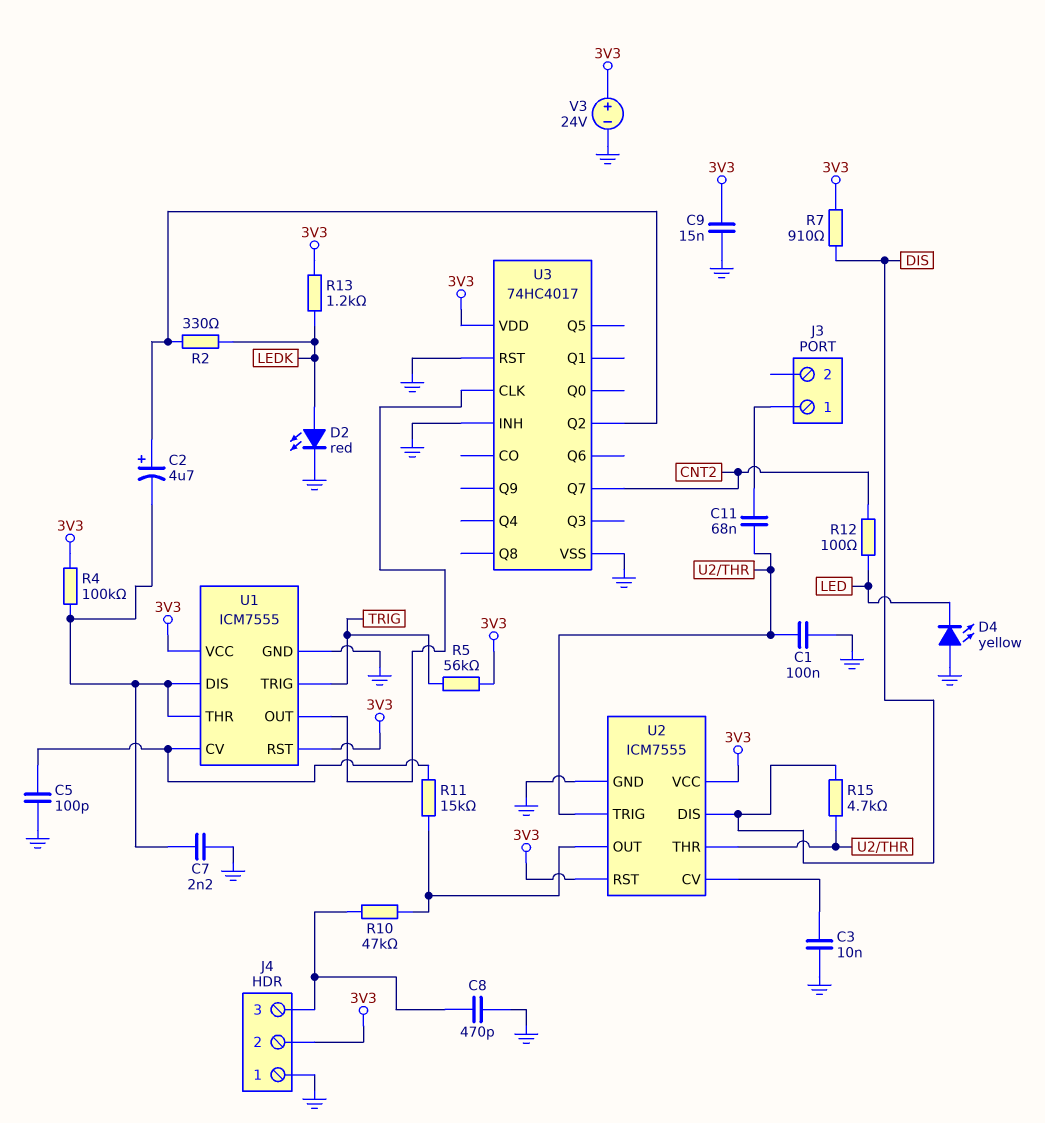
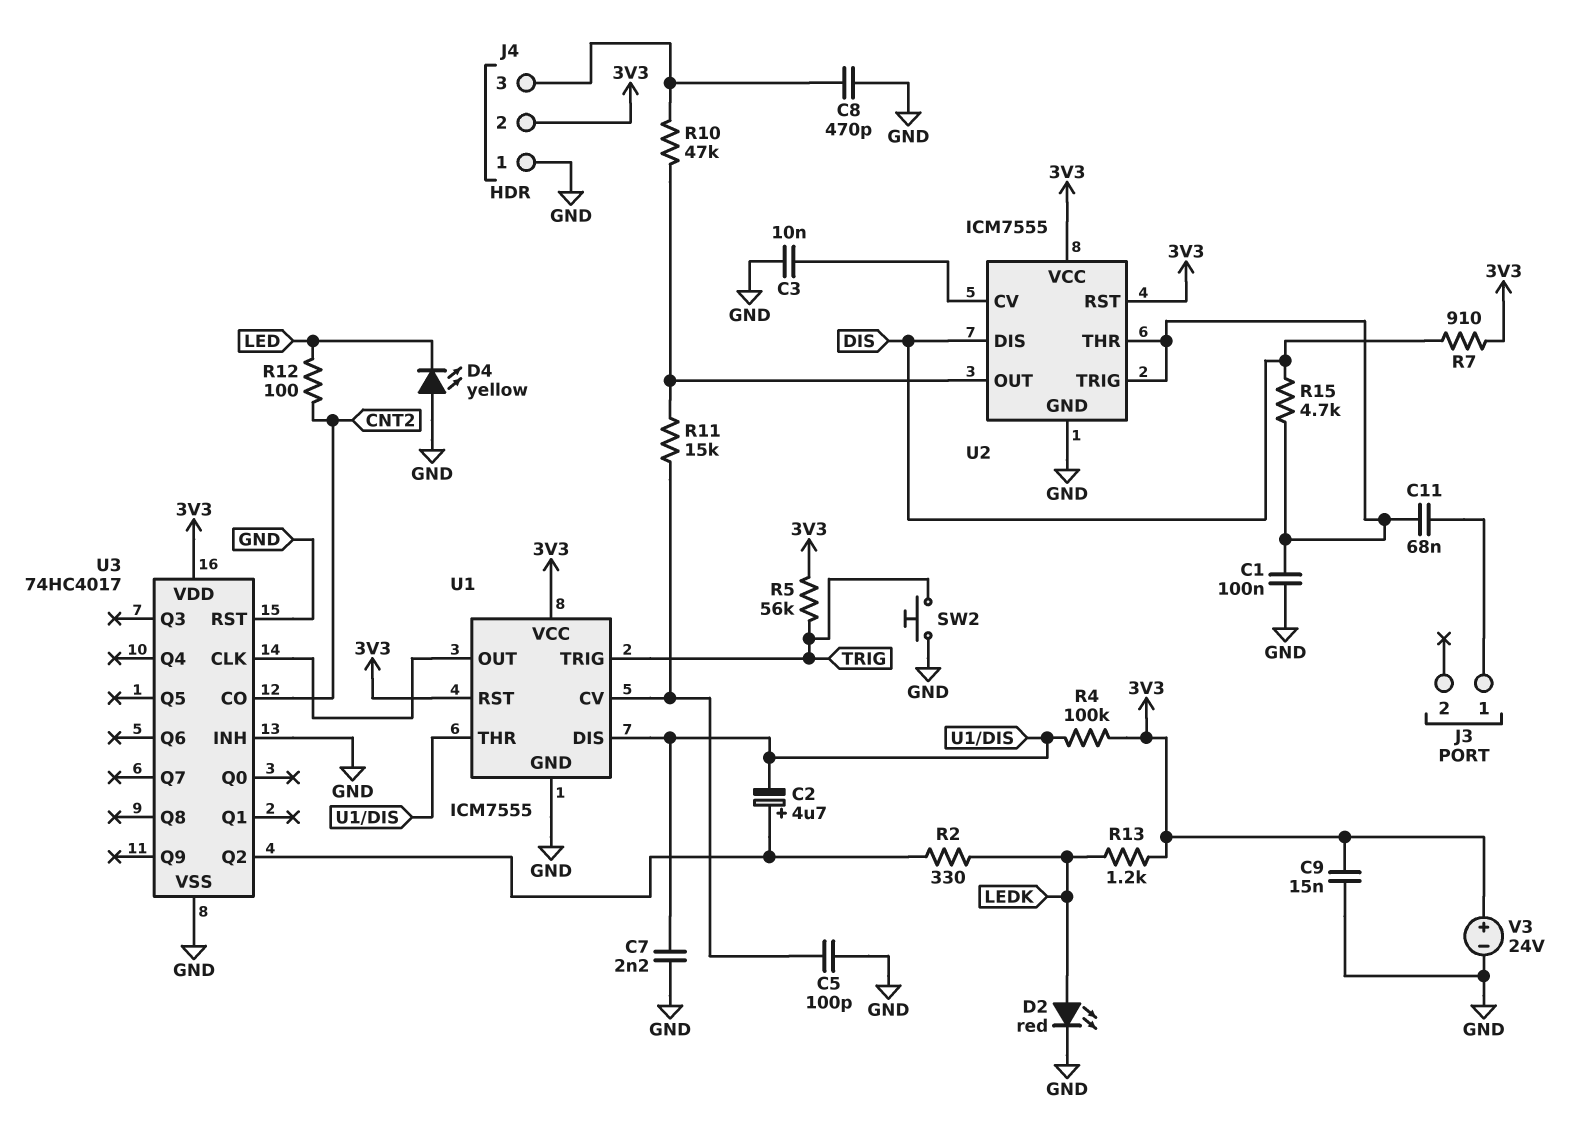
SW2: none -> button (GND, TRIG)
U3 pin CO: none -> CNT2
U3 pin Q7: CNT2 -> none

